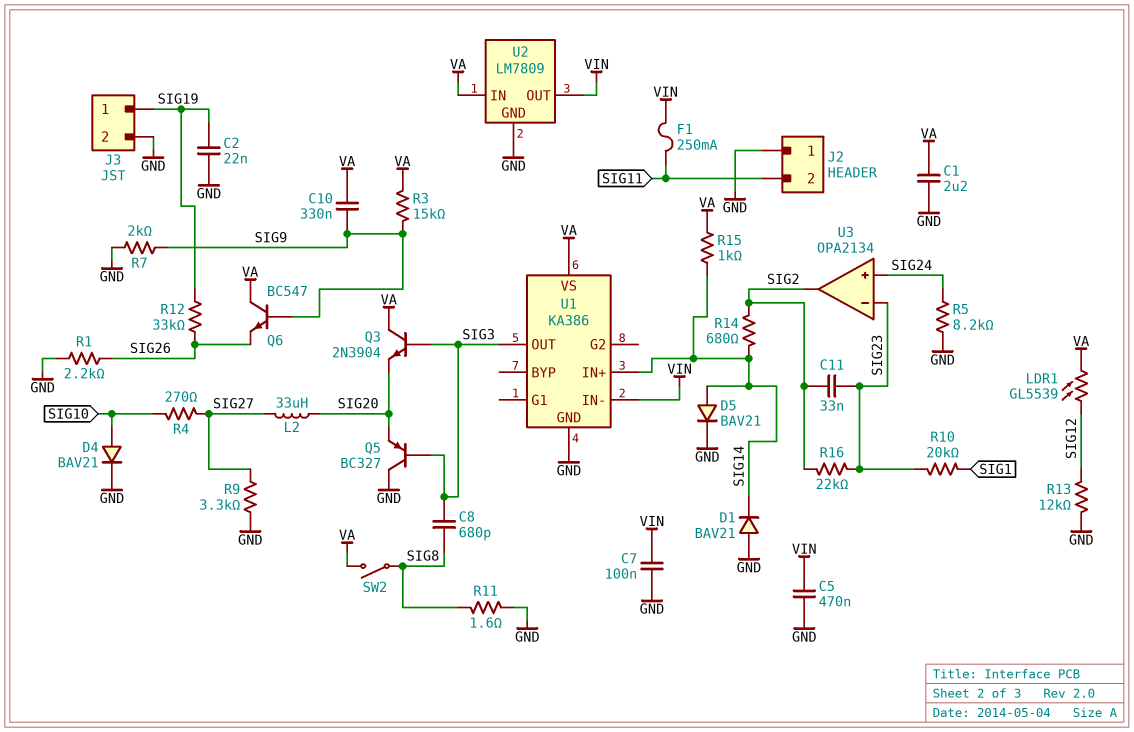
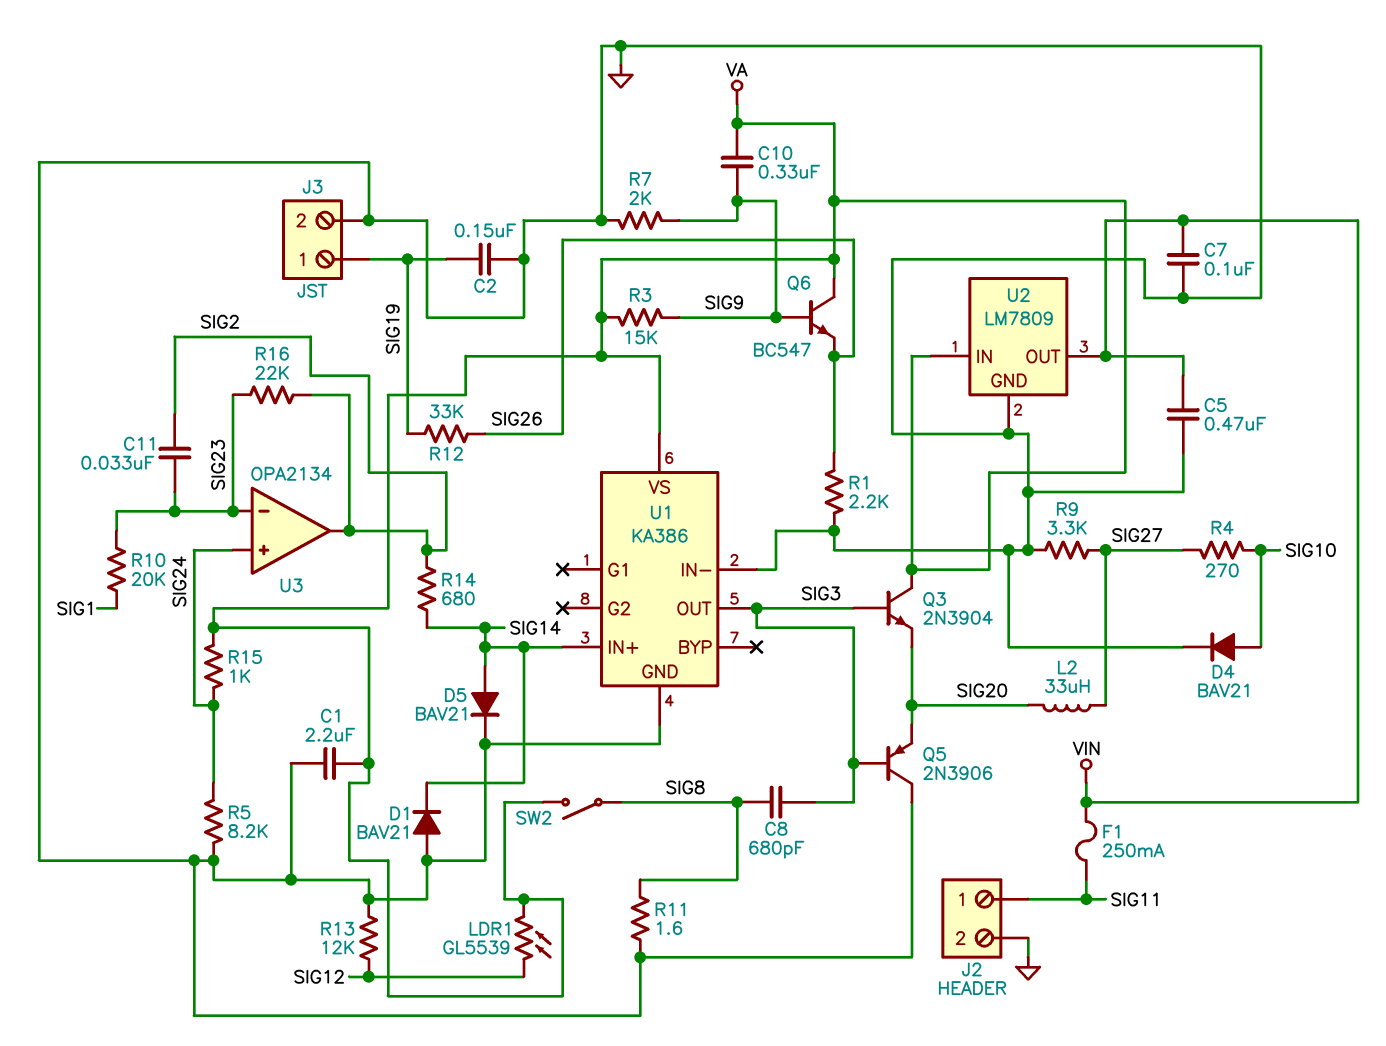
C2: 22nF (GND, SIG19) -> 150nF (GND, SIG19)
J2 pin 1: GND -> SIG11
J2 pin 2: SIG11 -> GND
Q5: PNP BC327 (B SIG3, C GND, E SIG20) -> PNP 2N3906 (B SIG3, C GND, E SIG20)
R15: 1k (SIG14, VA) -> 1k (SIG24, VA)
U1 pin IN-: VIN -> GND

